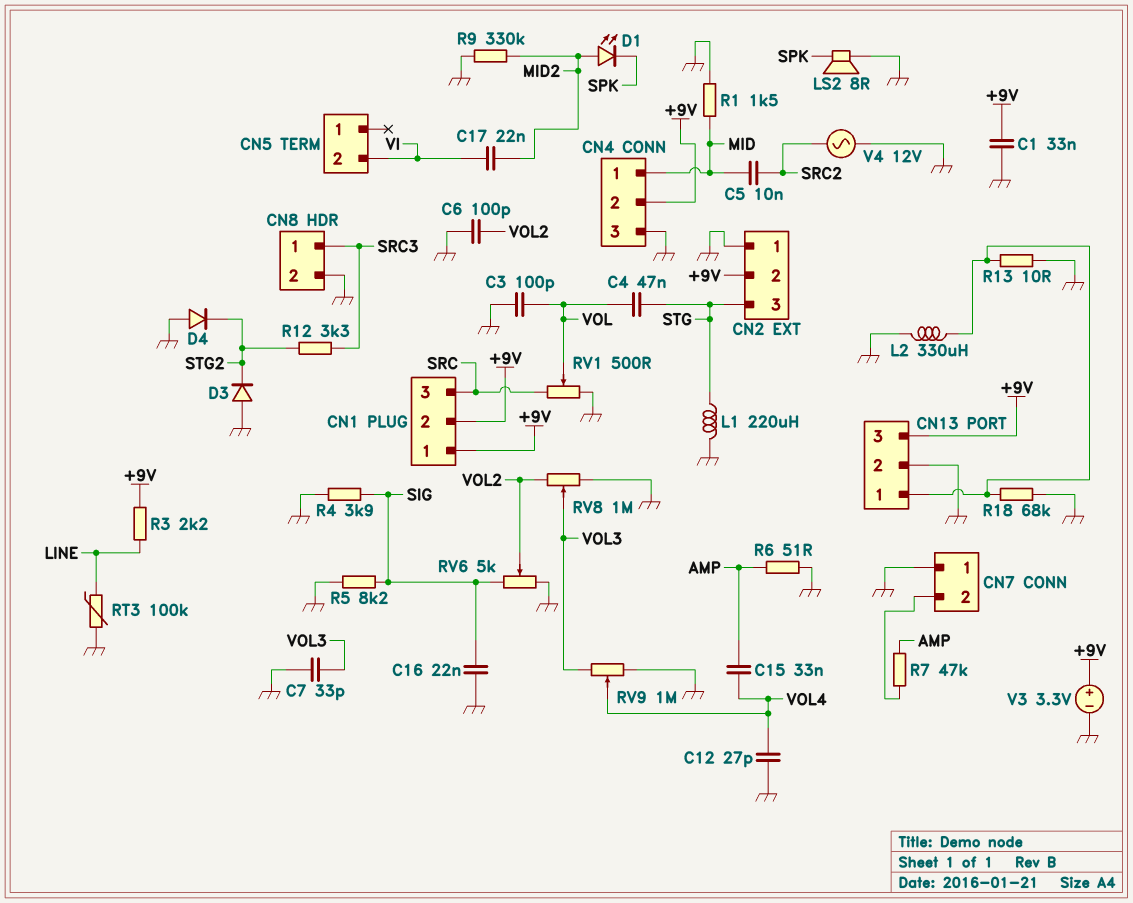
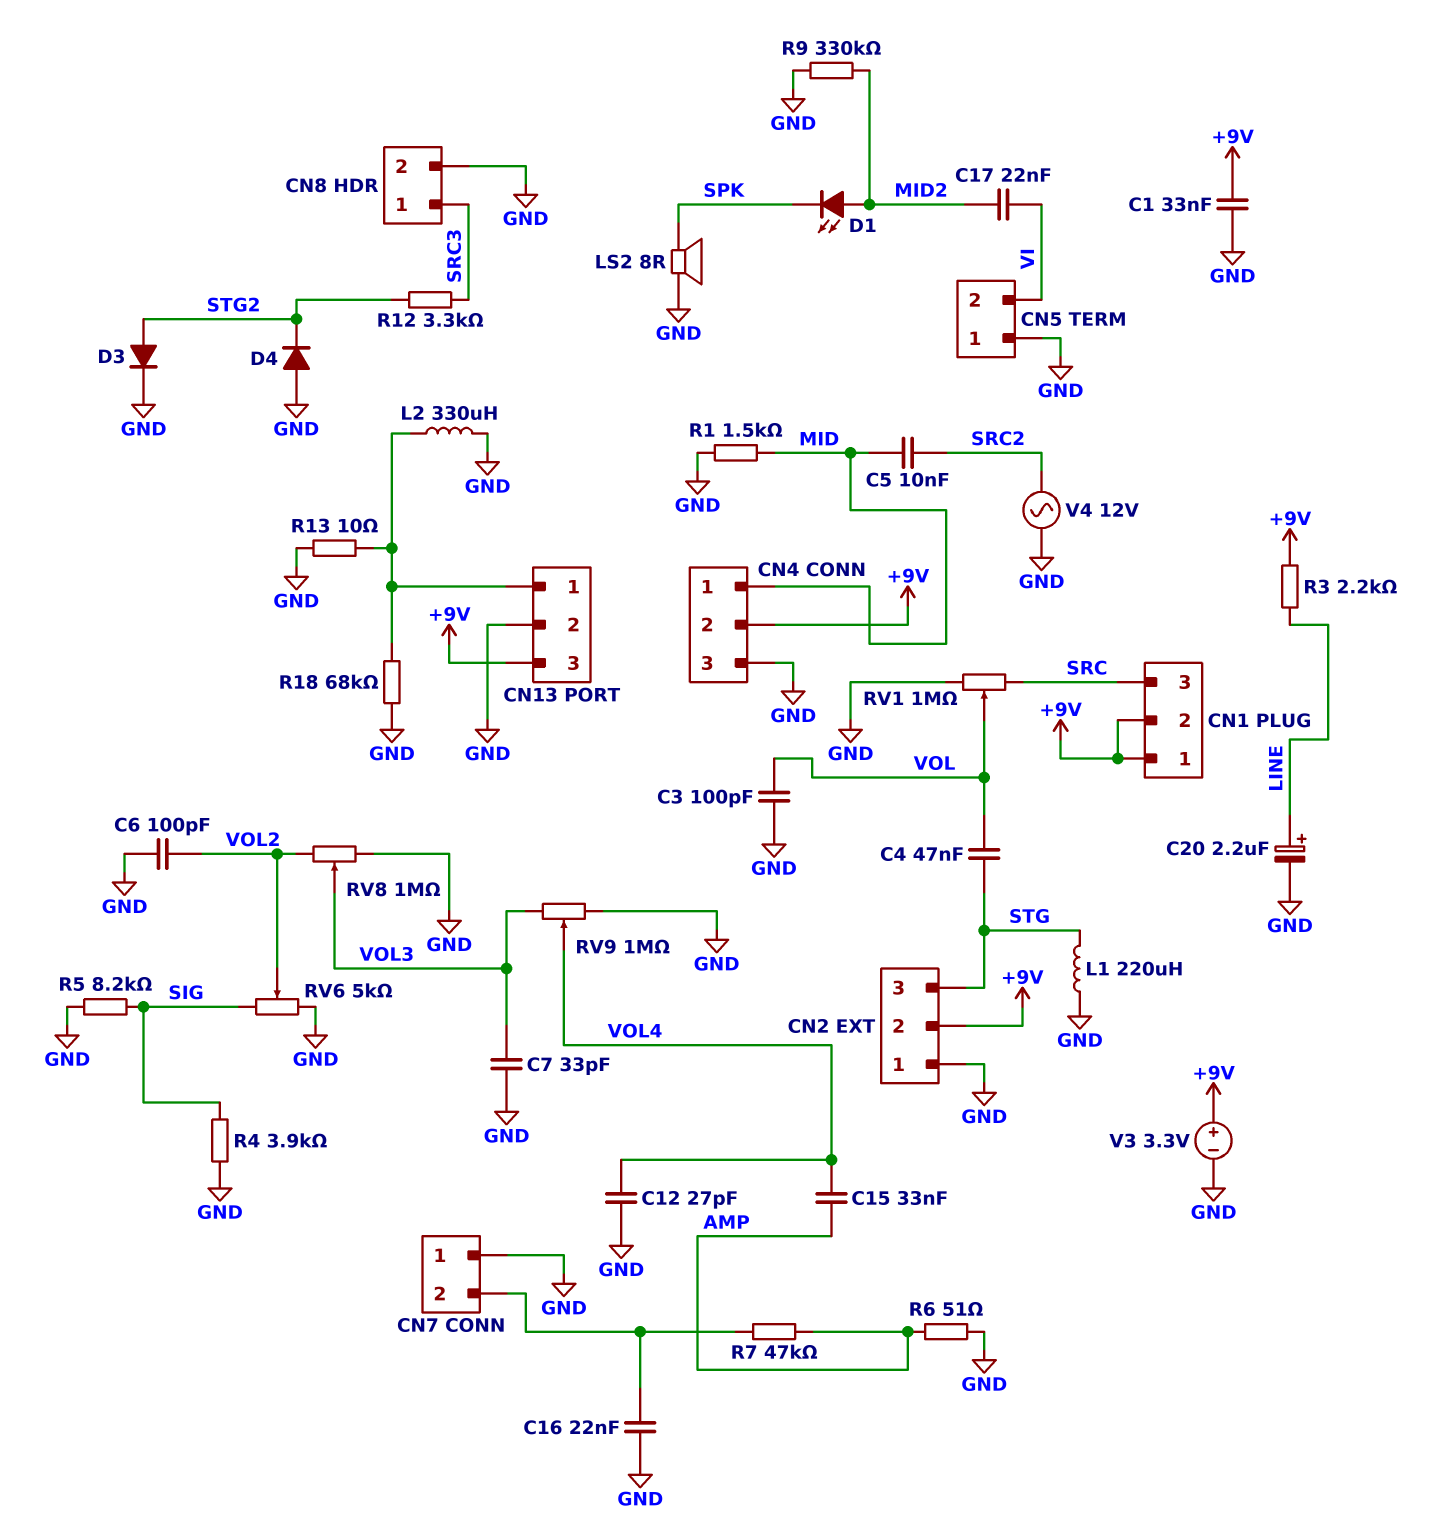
C16: 22nF (GND, SIG) -> 22nF (CN7/2, GND)
C20: none -> 2.2uF (plus LINE, minus GND)
CN5 pin 1: none -> GND
D3: diode (A GND, K STG2) -> diode (A STG2, K GND)
RT3: 100k (GND, LINE) -> none
RV1: 500 (GND, SRC, wiper VOL) -> 1M (GND, SRC, wiper VOL)

